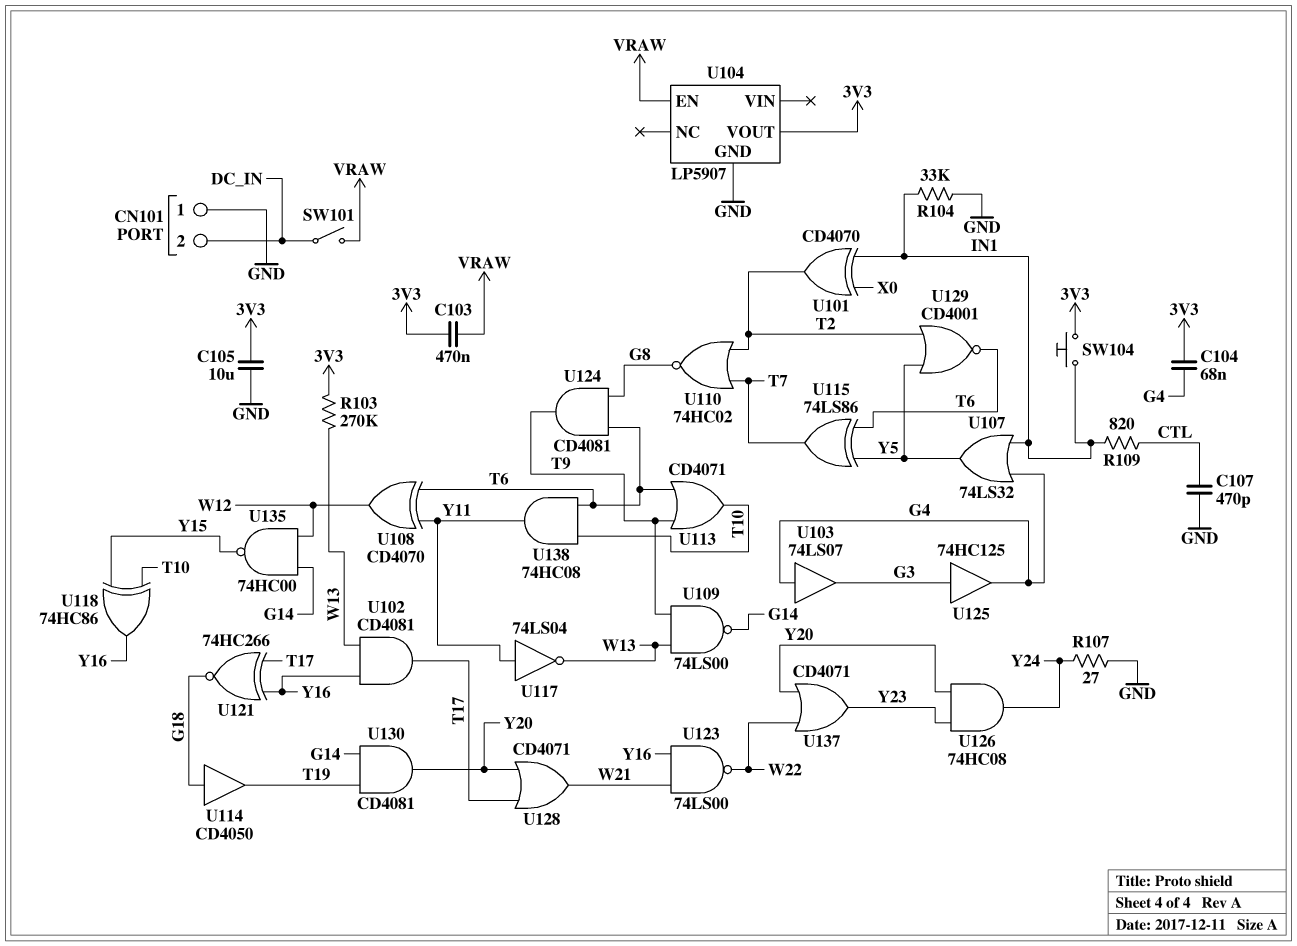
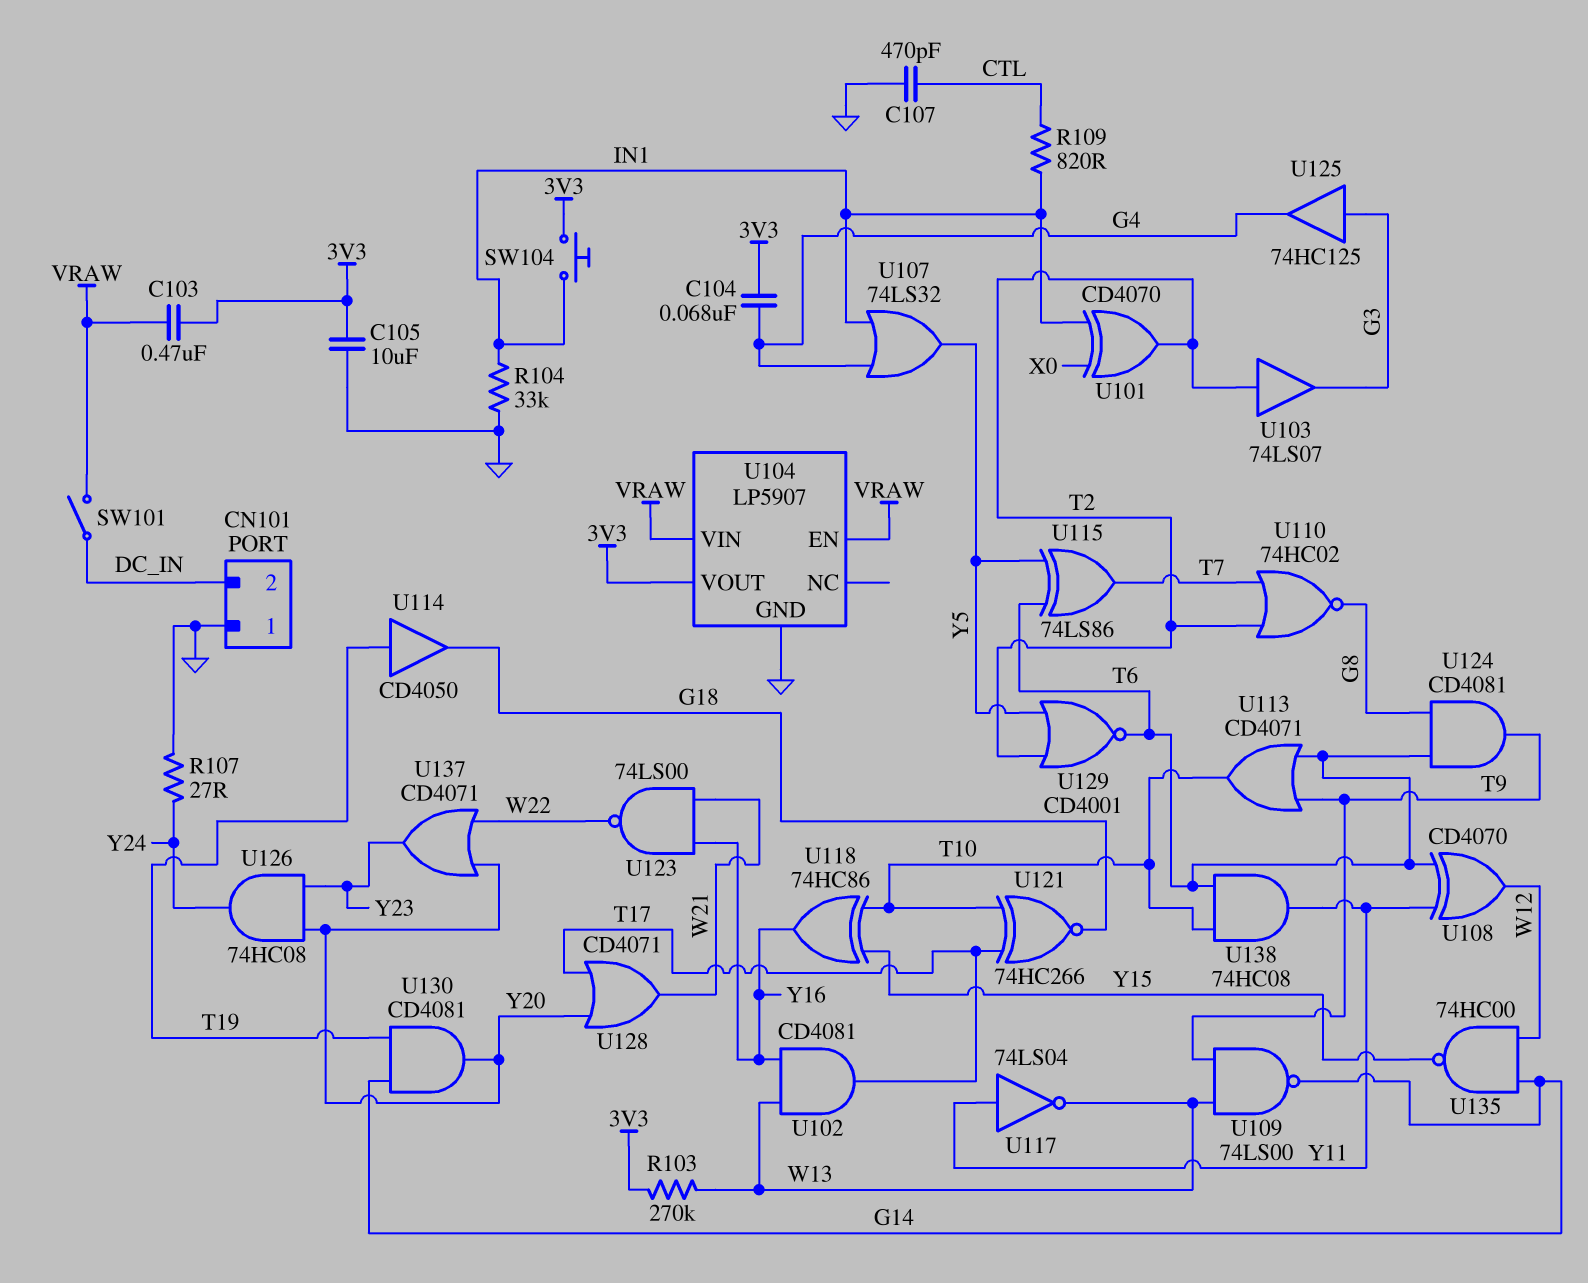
U103: buffer 74LS07 (in G4, out G3) -> buffer 74LS07 (in T2, out G3)
U104 pin VIN: none -> VRAW
U114: buffer CD4050 (in G18, out T19) -> buffer CD4050 (in T19, out G18)
U121: XNOR 74HC266 (in T17, in Y16, out G18) -> XNOR 74HC266 (in T10, in T17, out G18)

